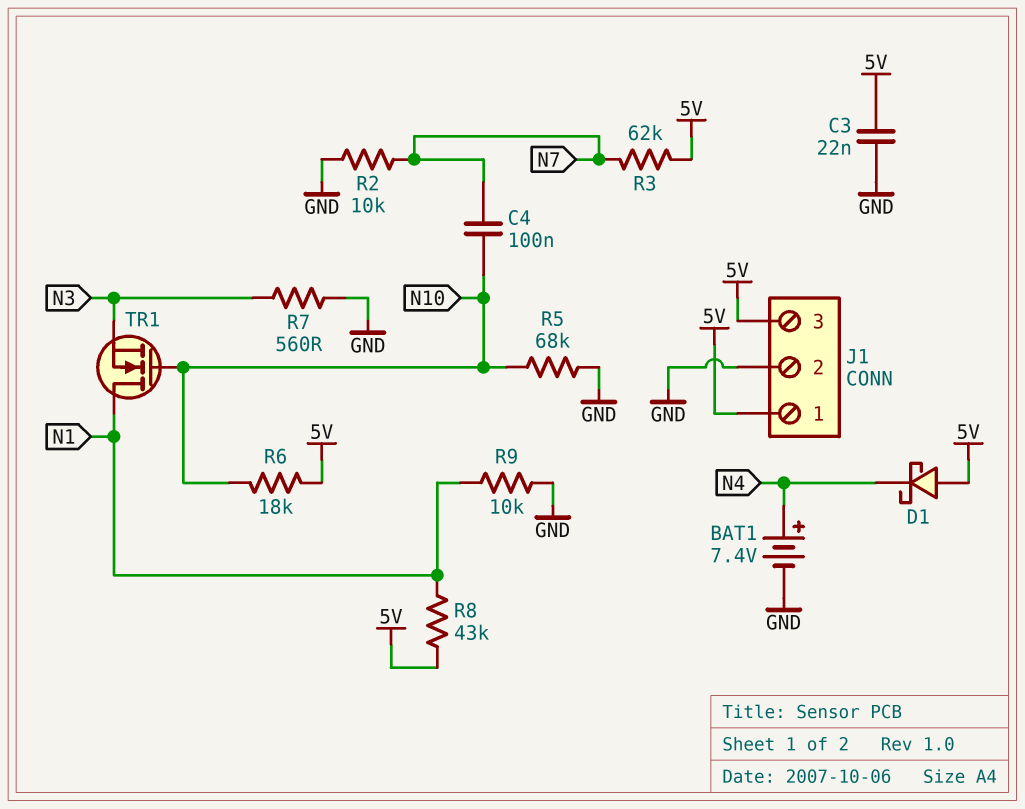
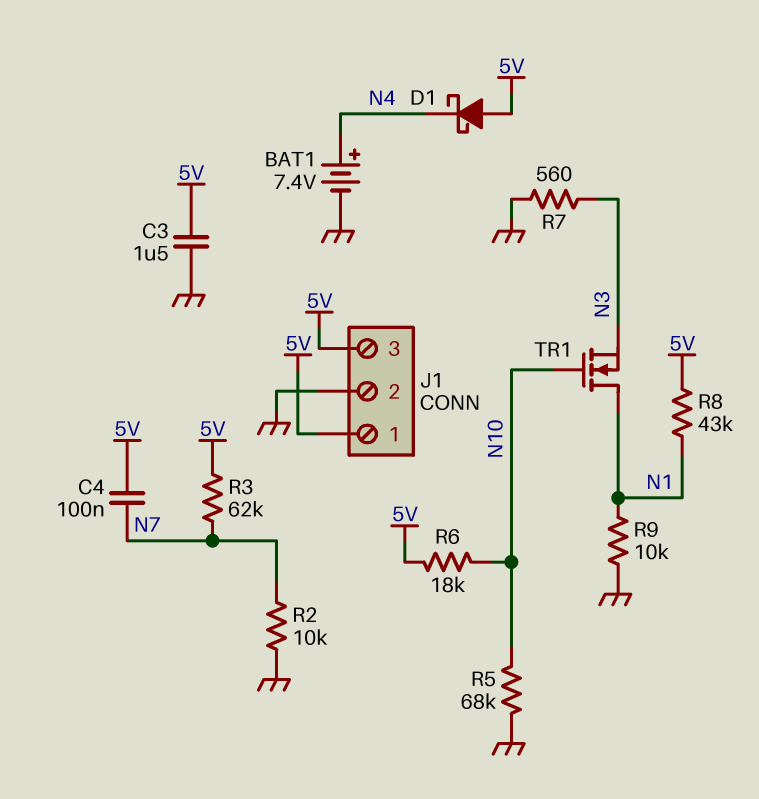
C3: 22nF (5V, GND) -> 1.5uF (5V, GND)
C4: 100nF (N7, N10) -> 100nF (5V, N7)

